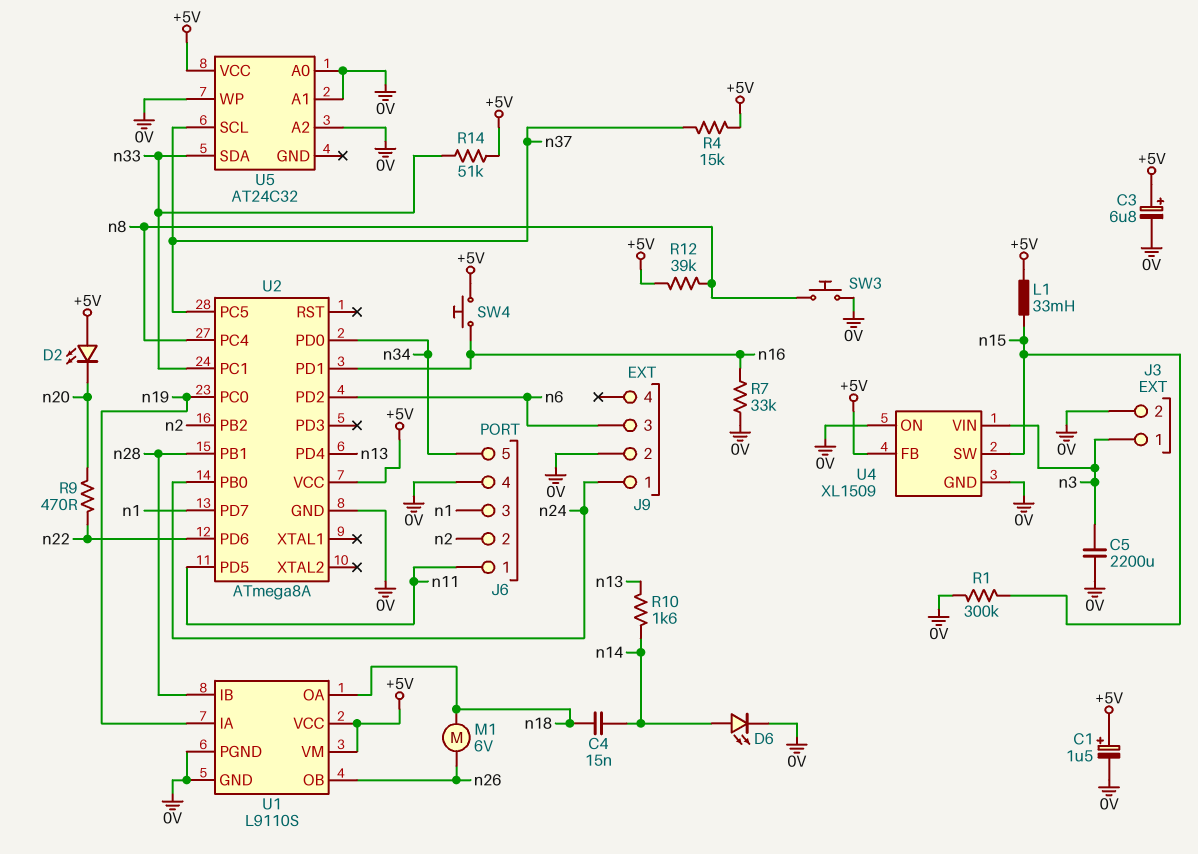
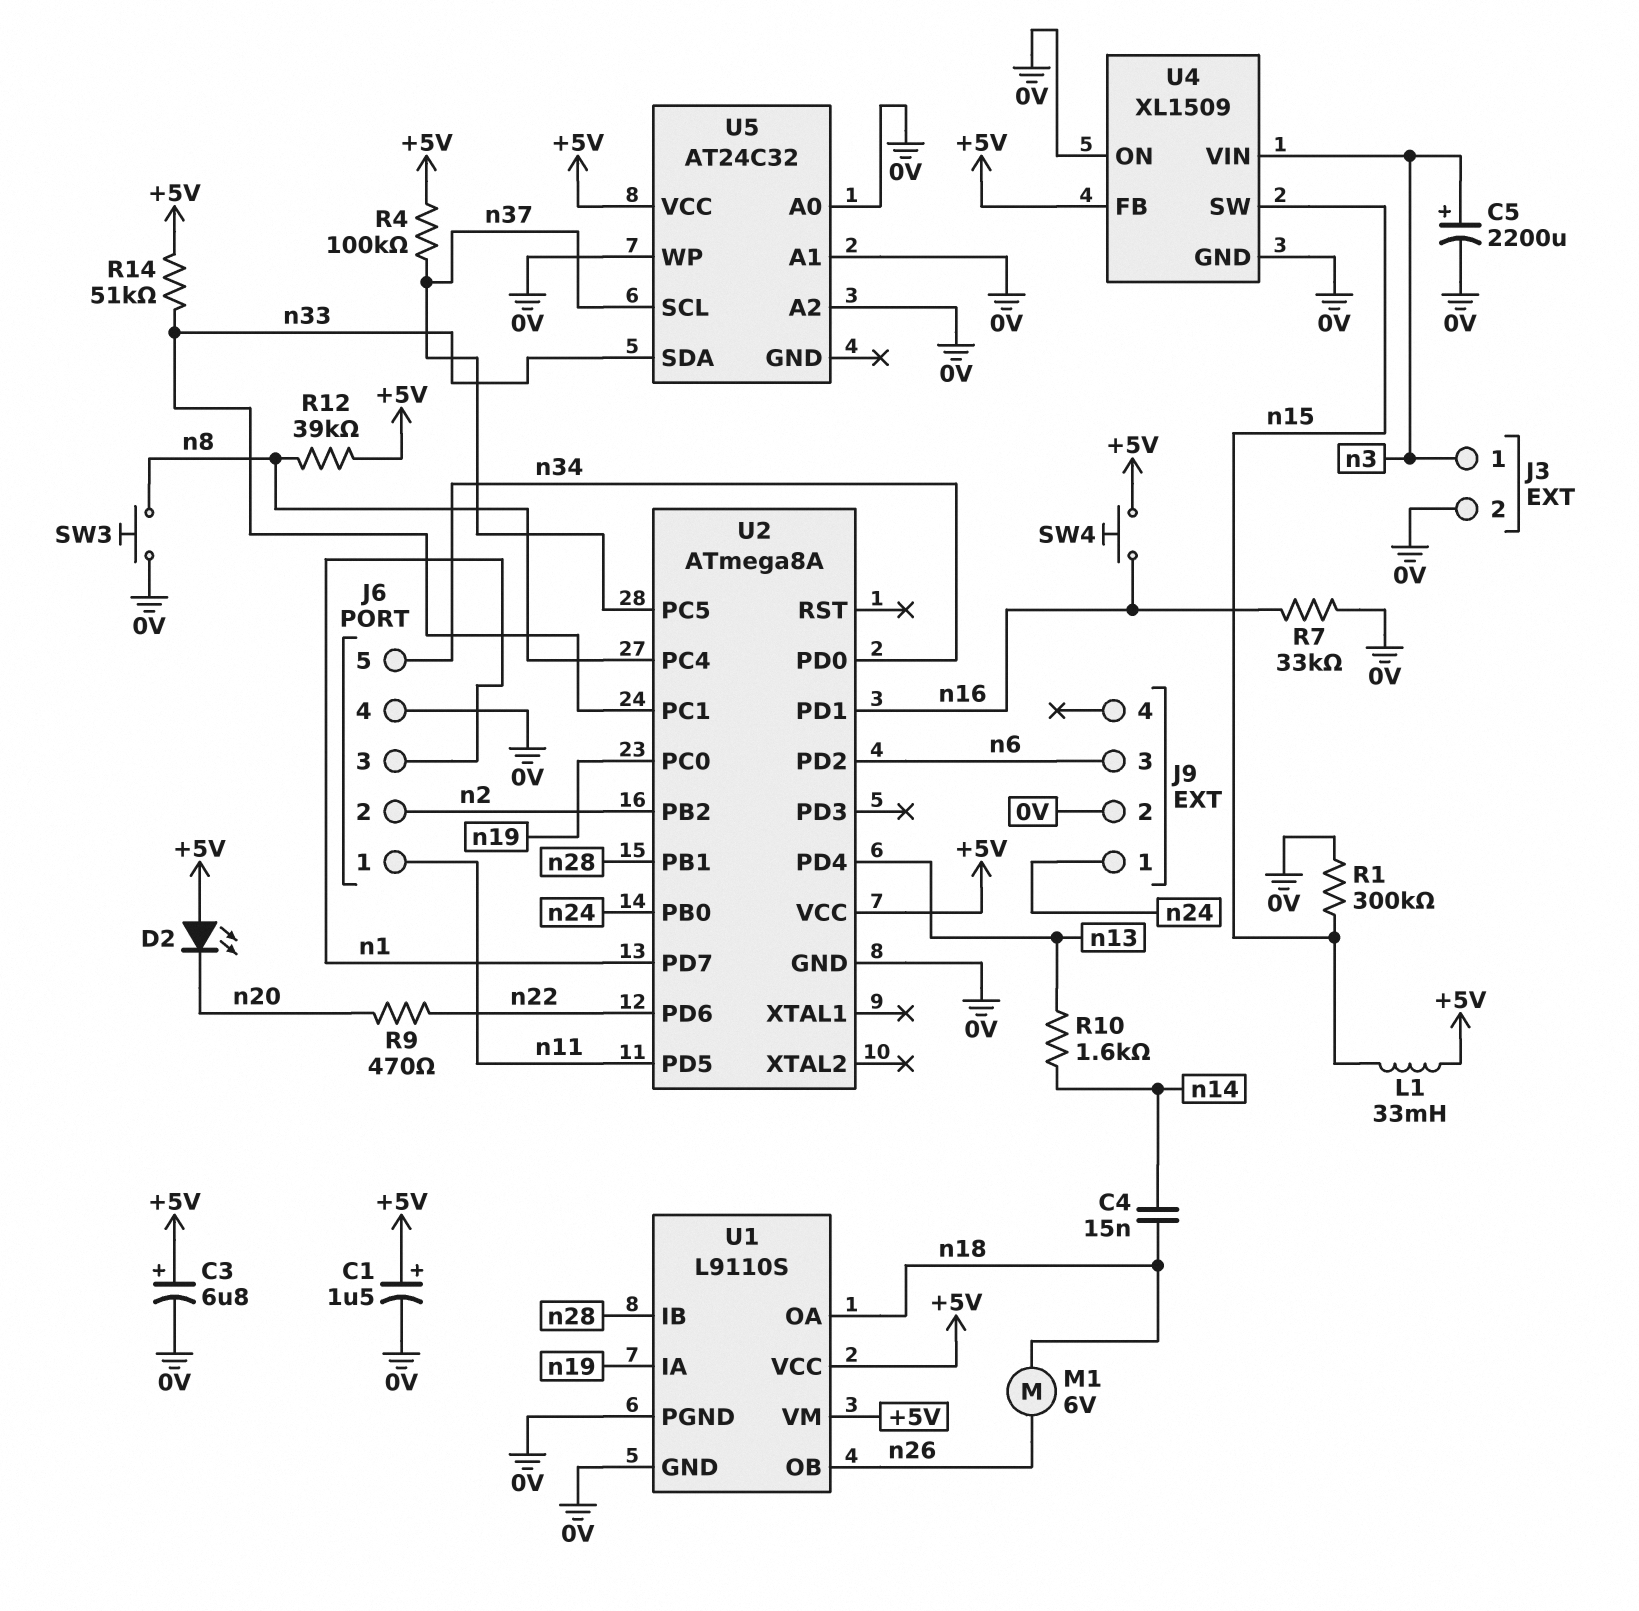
C5: 2200uF (0V, n3) -> 2200uF (plus n3, minus 0V)
D6: LED (A n14, K 0V) -> none
R4: 15k (+5V, n37) -> 100k (+5V, n37)

